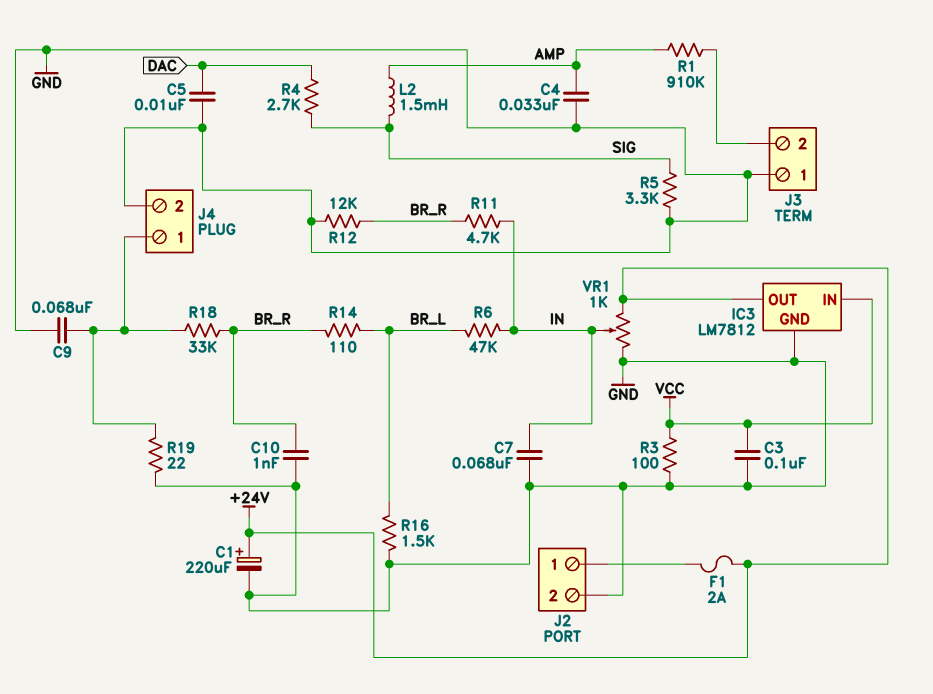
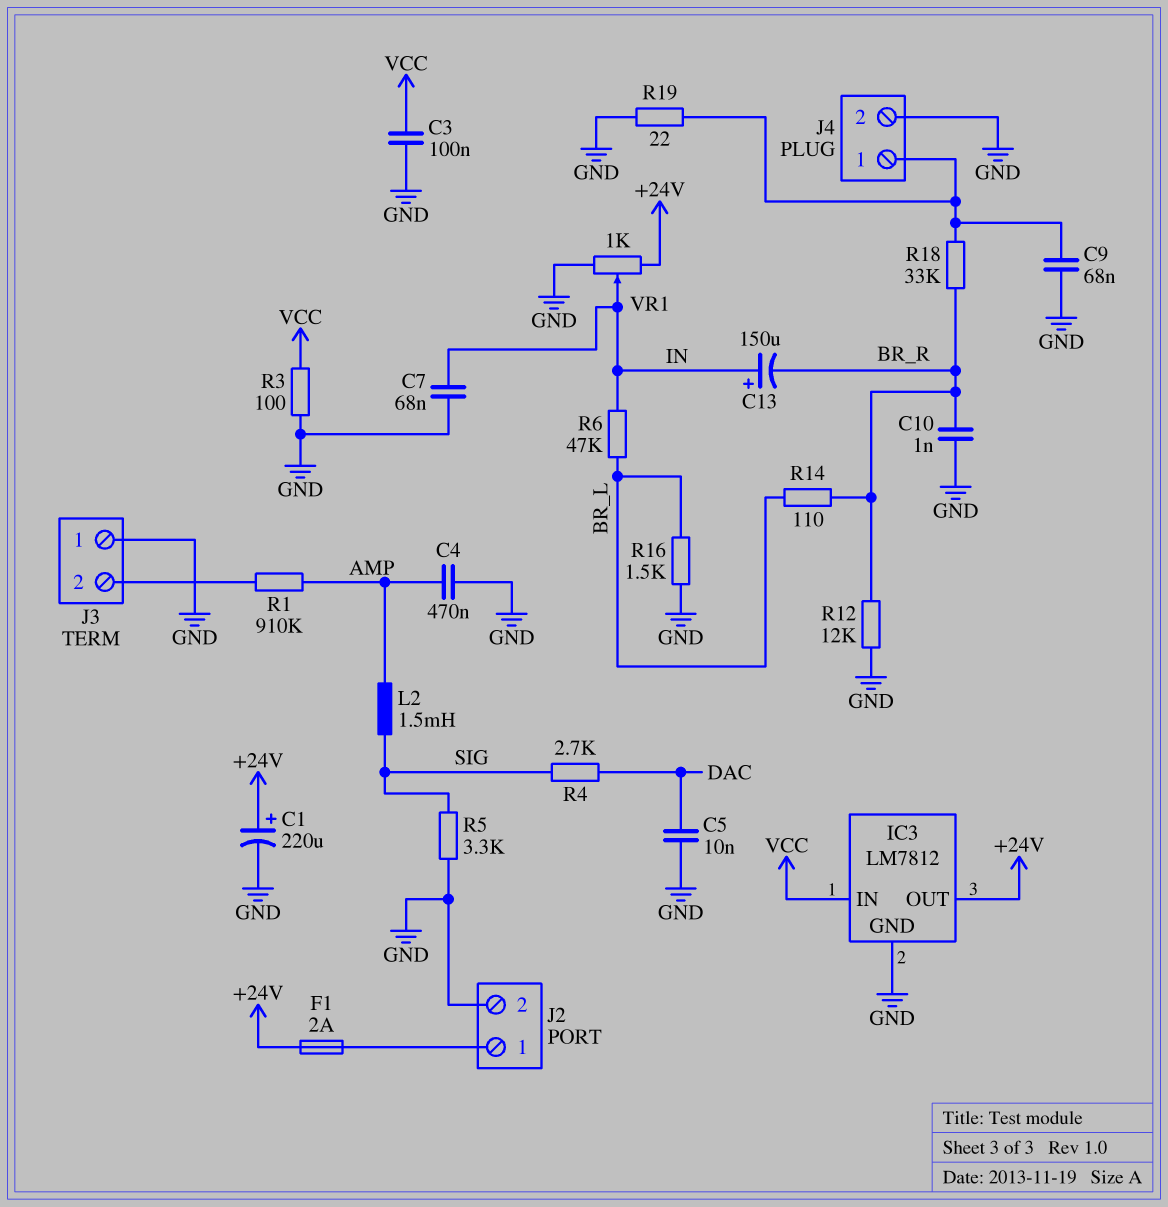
C4: 33nF (AMP, GND) -> 470nF (AMP, GND)
C13: none -> 150uF (plus IN, minus BR_R)
R11: 4.7k (BR_R, IN) -> none

